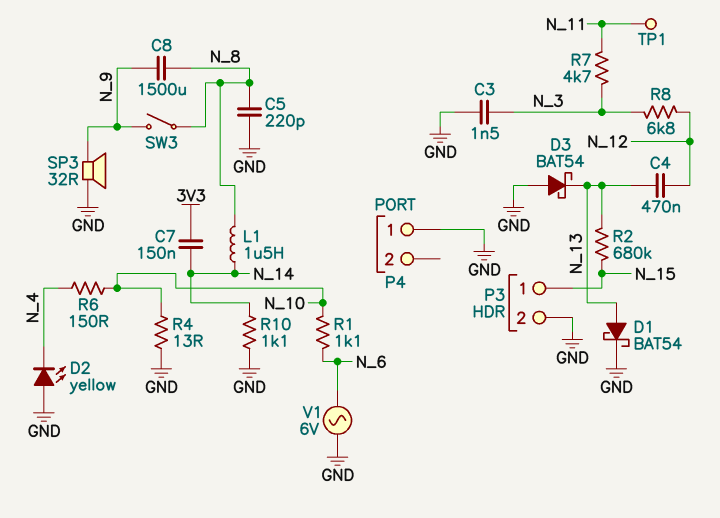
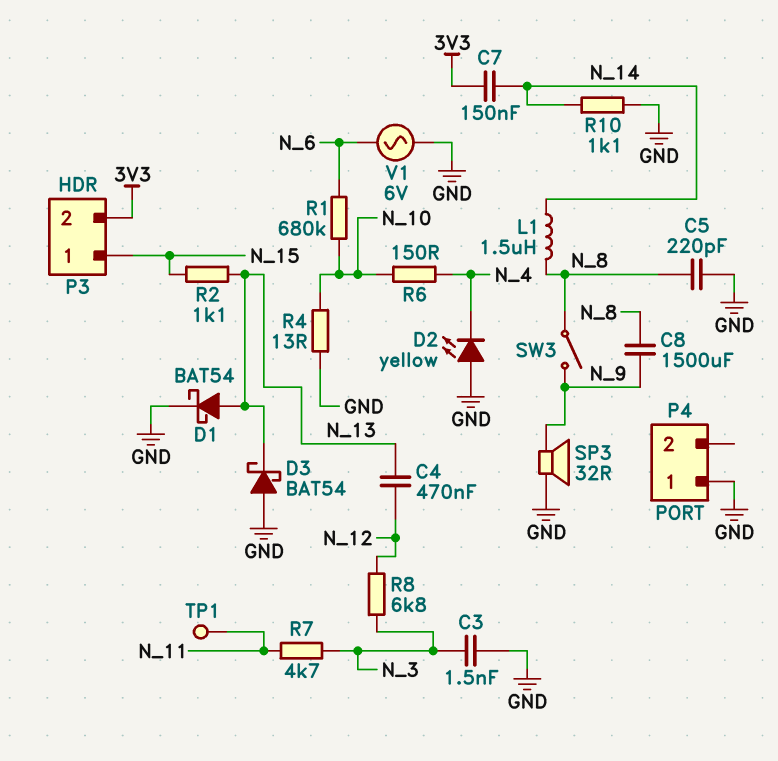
P3 pin 2: GND -> 3V3
R1: 1.1k (N_6, N_10) -> 680k (N_6, N_10)
R2: 680k (N_13, N_15) -> 1.1k (N_13, N_15)

